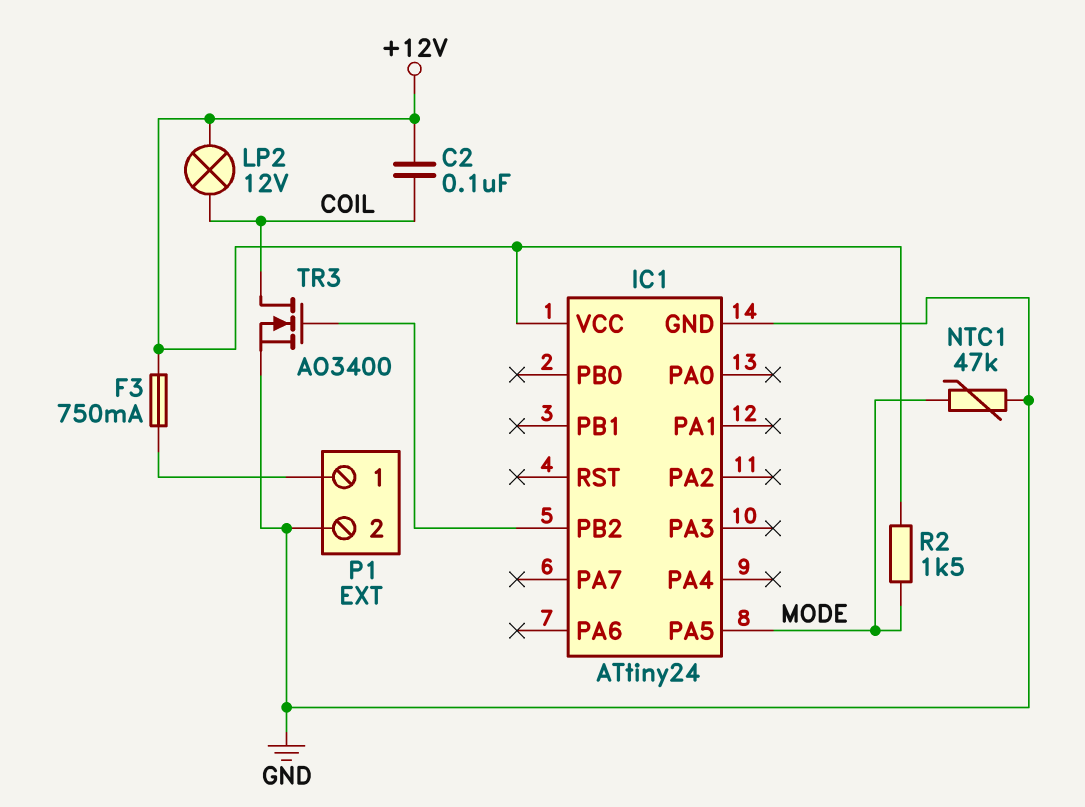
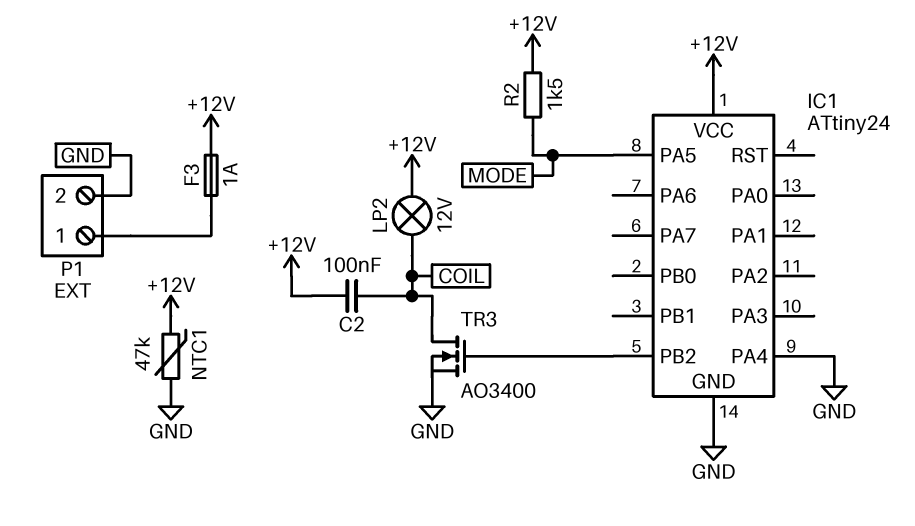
F3: 750mA (+12V, P1/1) -> 1A (+12V, P1/1)
IC1 pin PA4: none -> GND
NTC1: 47k (GND, MODE) -> 47k (+12V, GND)

